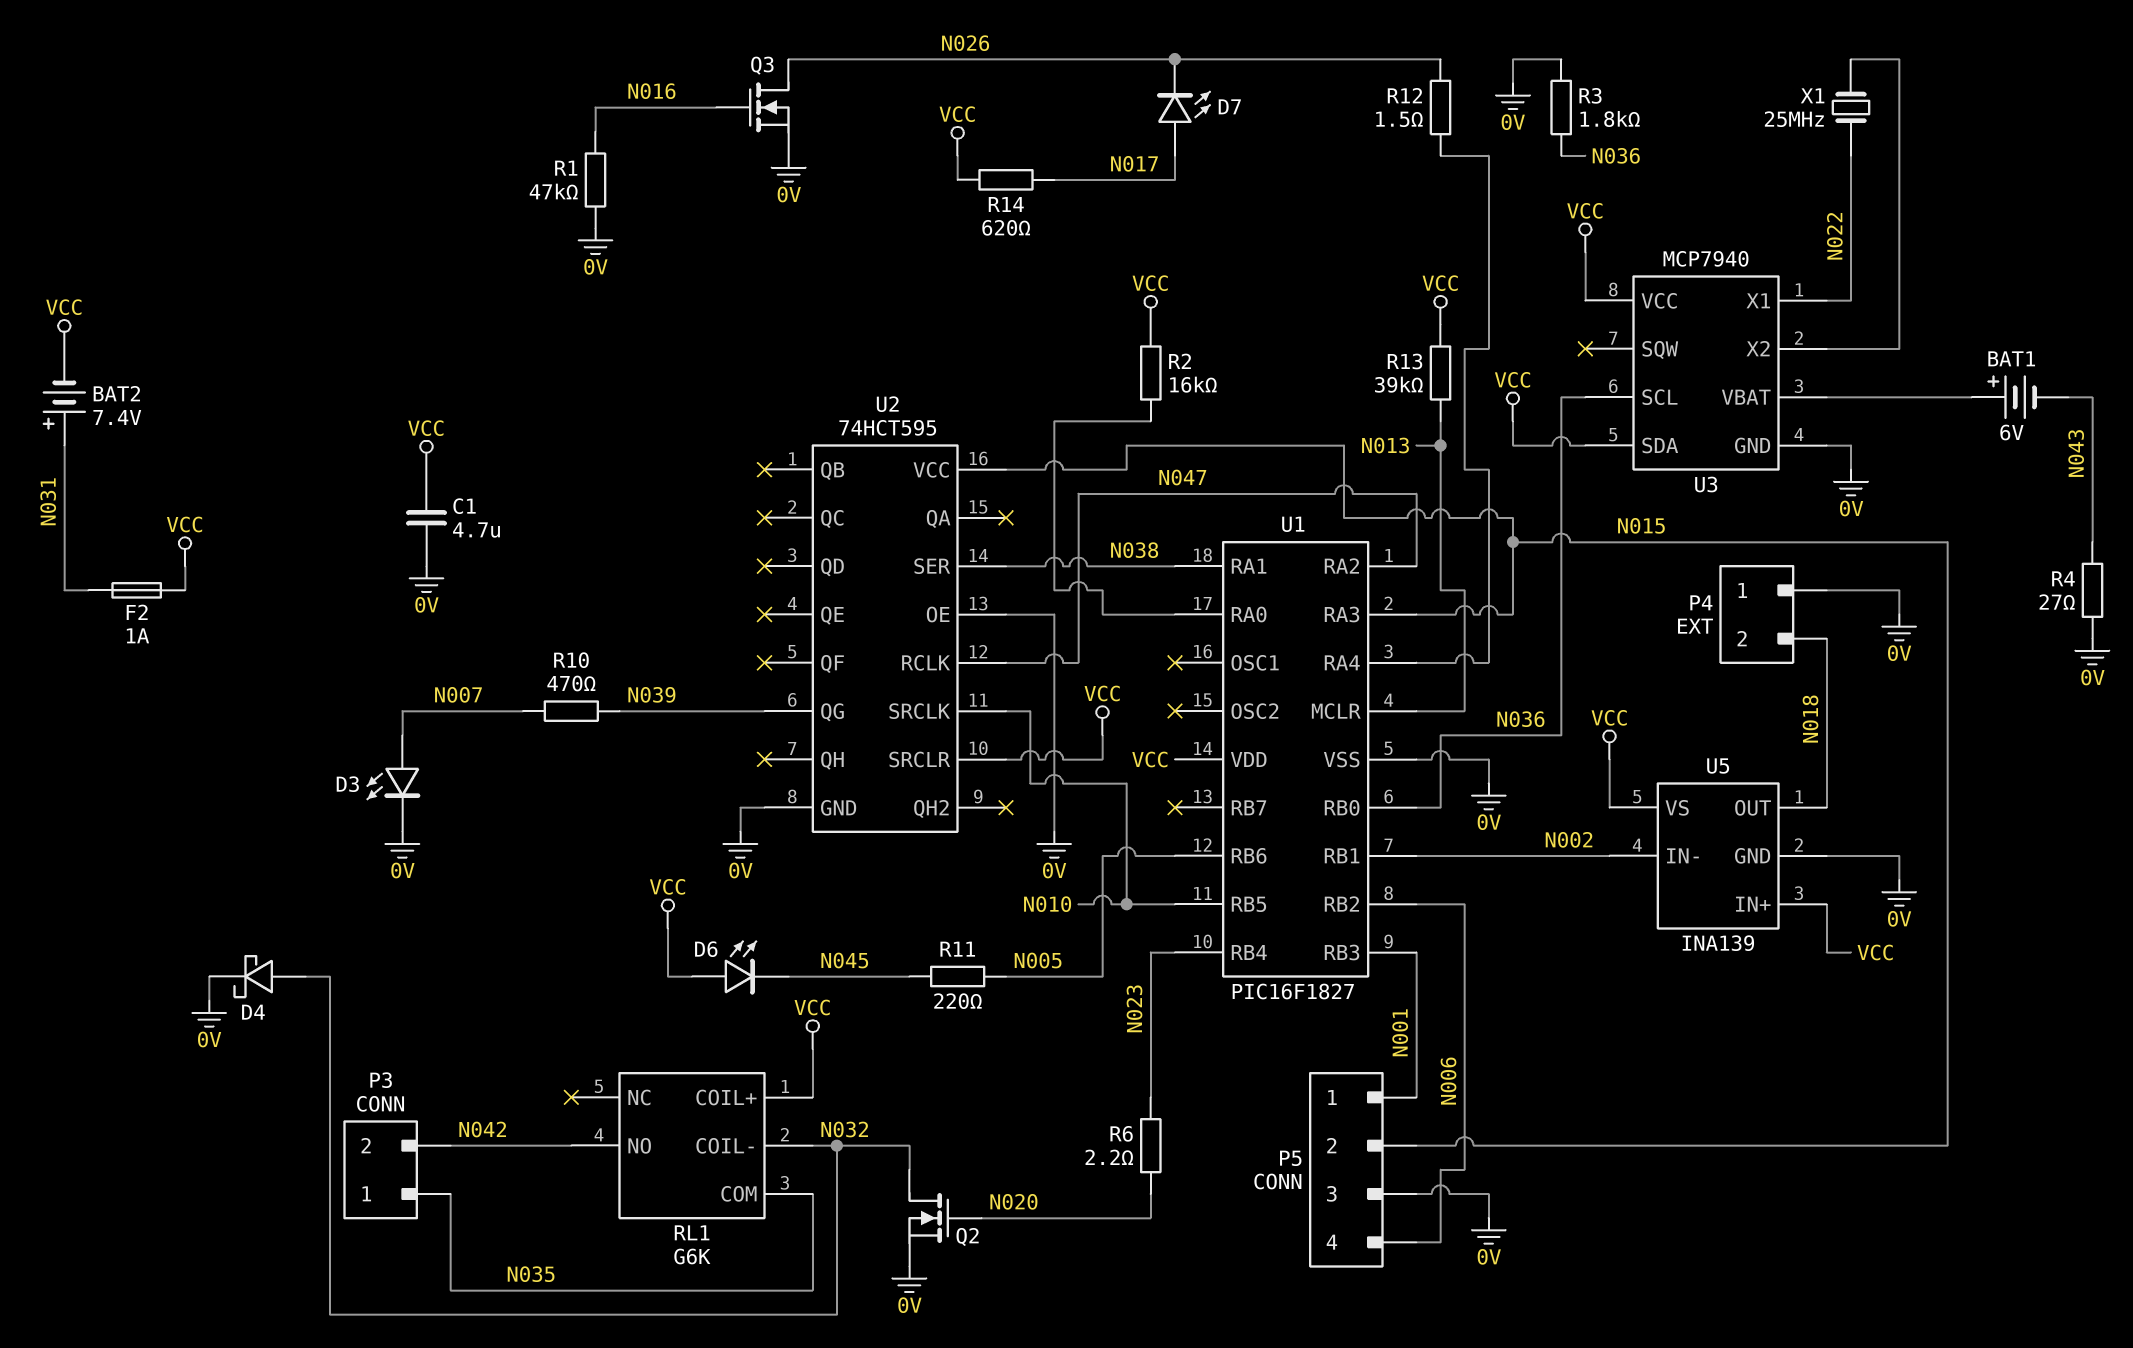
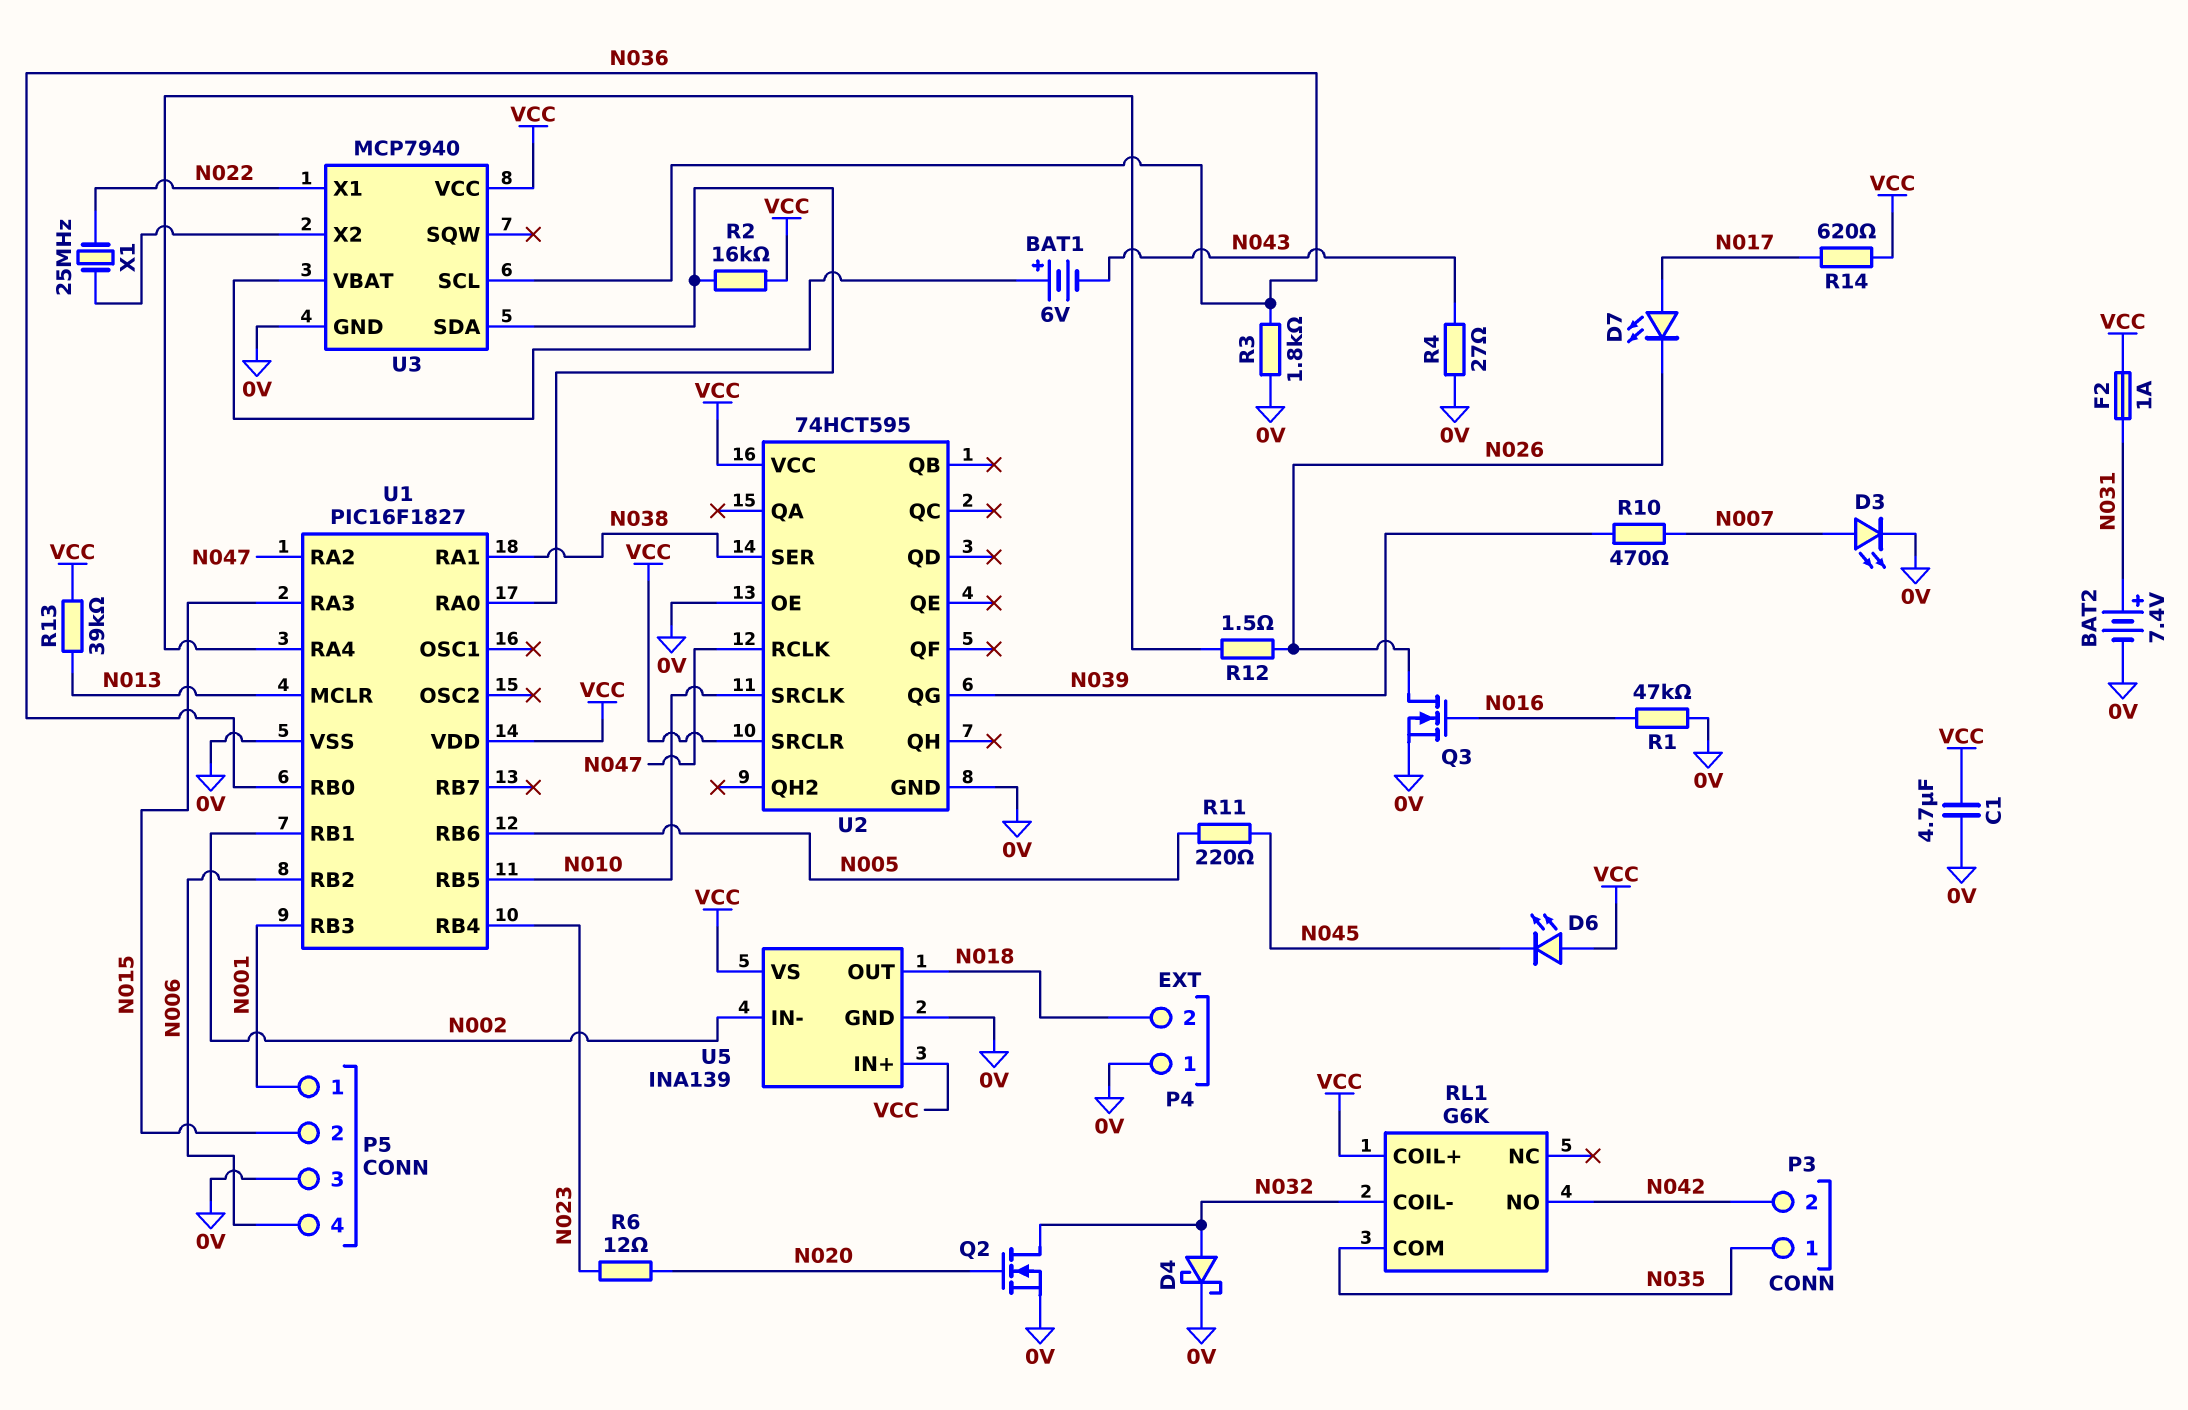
BAT2: 7.4V (plus N031, minus VCC) -> 7.4V (plus N031, minus 0V)
R6: 2.2 (N020, N023) -> 12 (N020, N023)
U2 pin VCC: N015 -> VCC
U3 pin SDA: VCC -> U1/RA0

